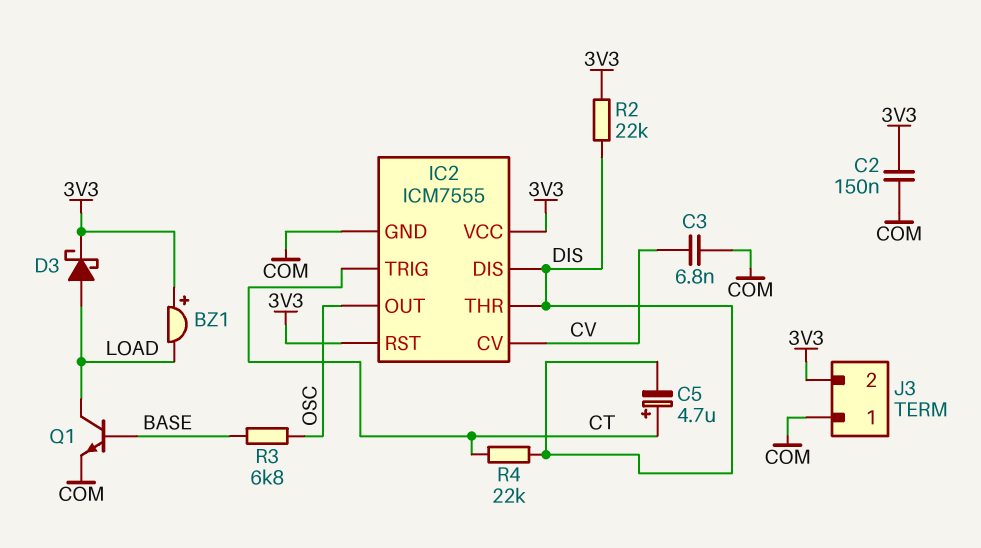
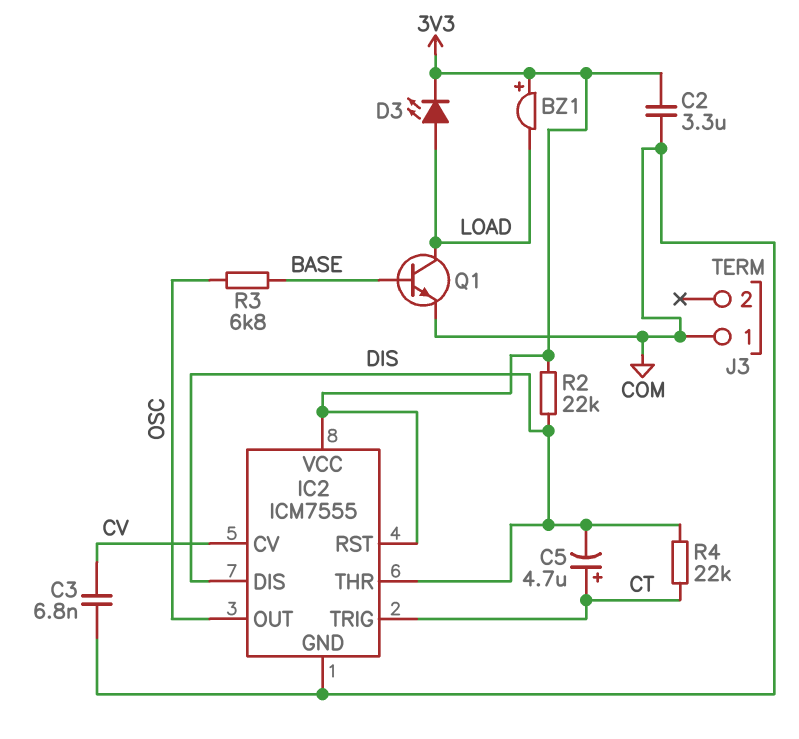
C2: 150nF (3V3, COM) -> 3.3uF (3V3, COM)
D3: schottky (A LOAD, K 3V3) -> LED (A LOAD, K 3V3)
J3 pin 2: 3V3 -> none

